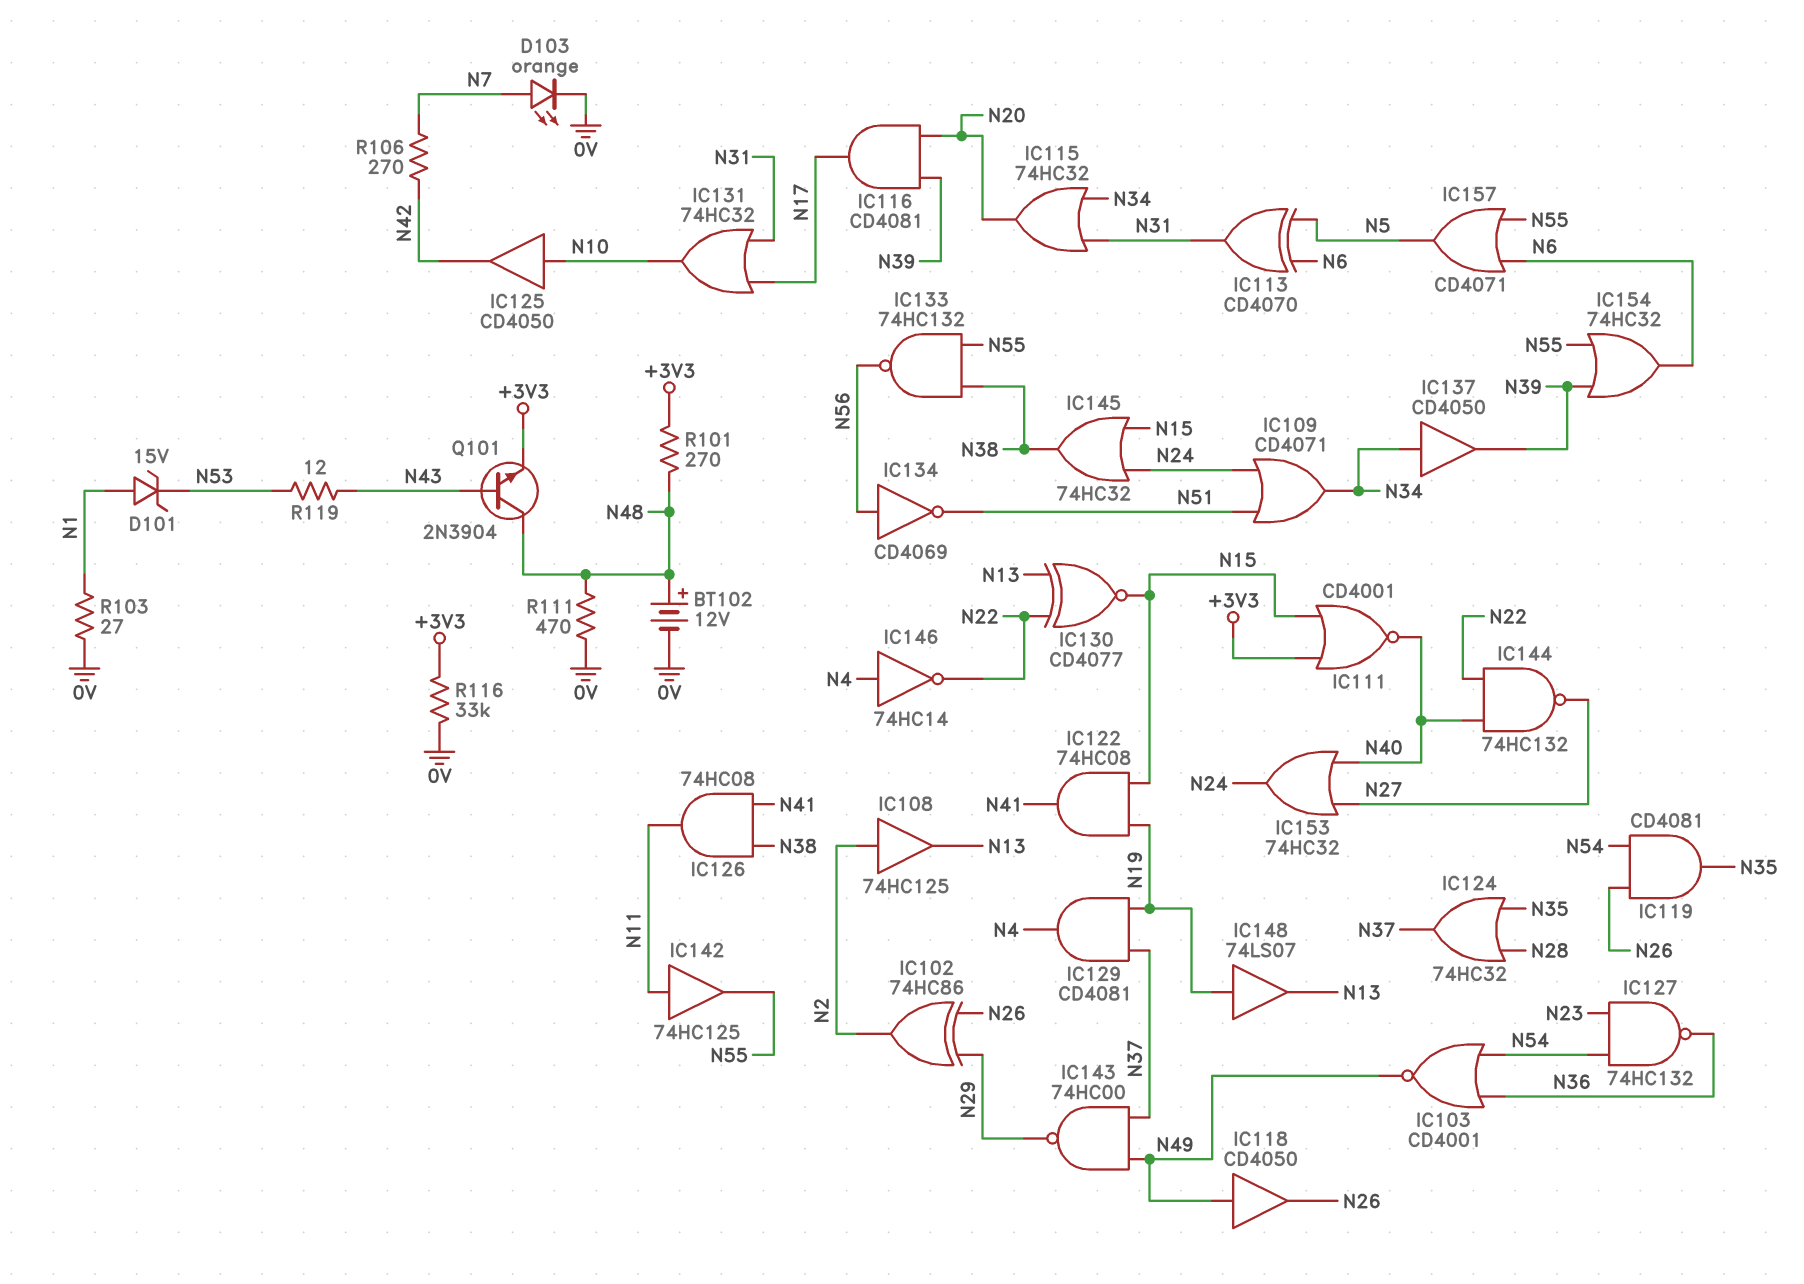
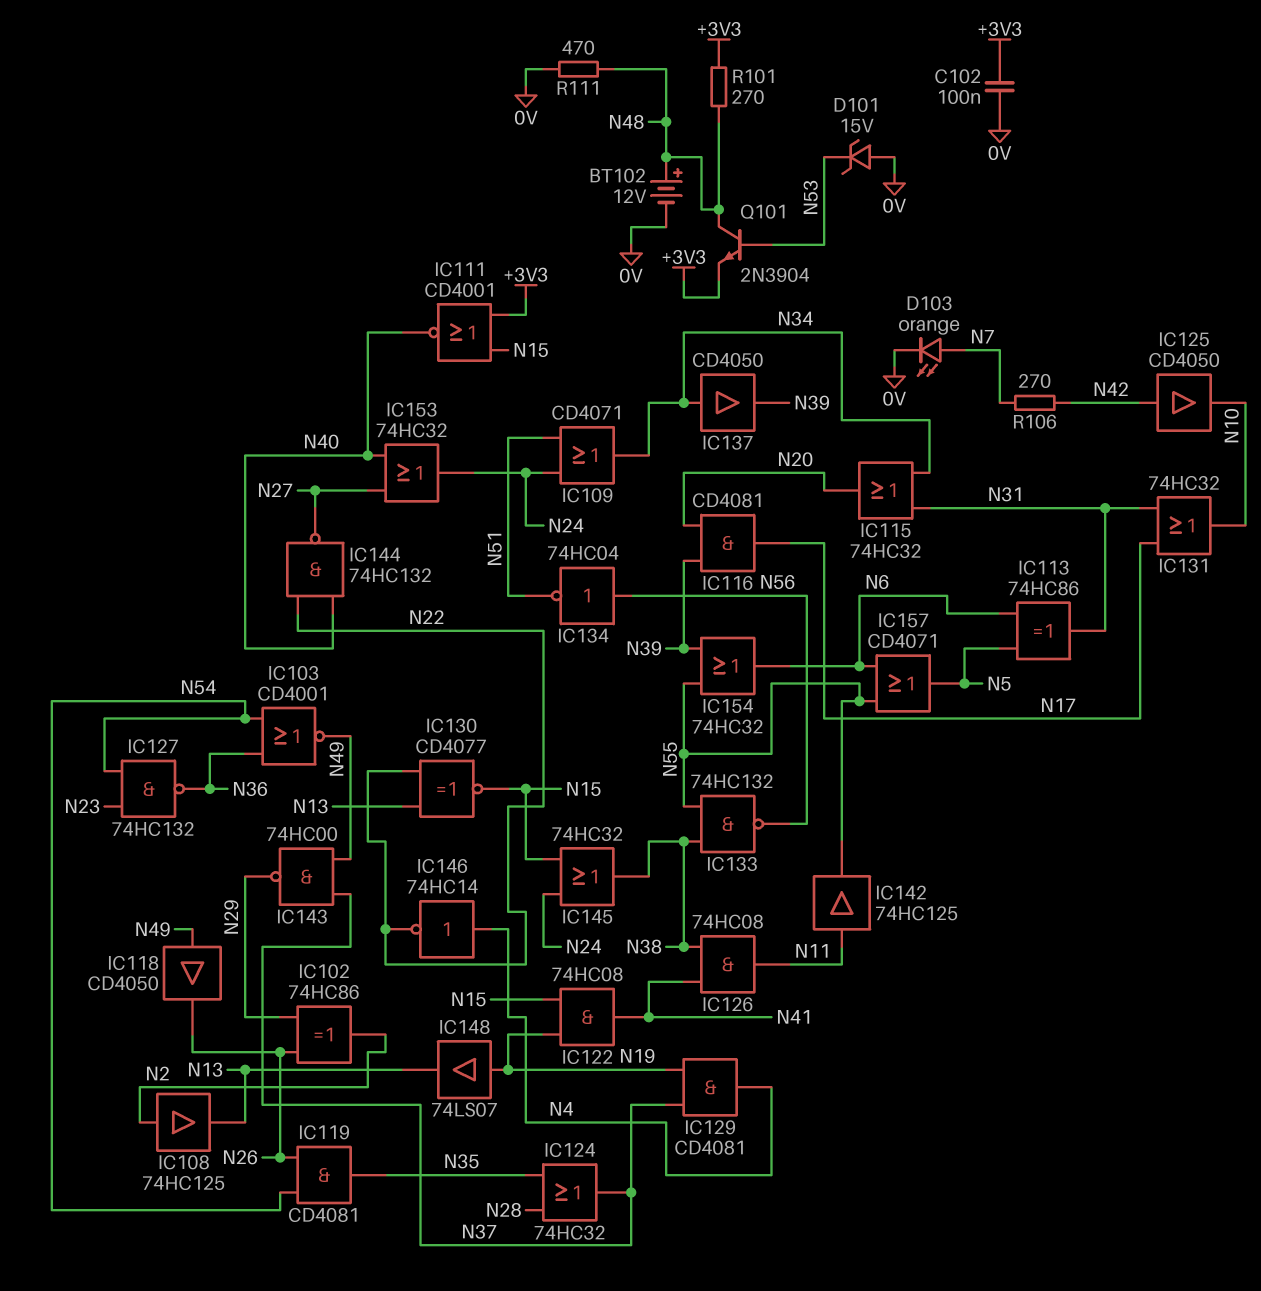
C102: none -> 100nF (+3V3, 0V)
D101: zener 15V (A N1, K N53) -> zener 15V (A 0V, K N53)
IC113: XOR CD4070 (in N5, in N6, out N31) -> XOR 74HC86 (in N5, in N6, out N31)
IC125: buffer CD4050 (in N10, out N42) -> buffer CD4050 (in N42, out N10)
IC134: NOT CD4069 (in N56, out N51) -> NOT 74HC04 (in N56, out N51)
Q101: NPN 2N3904 (B N43, C N48, E +3V3) -> NPN 2N3904 (B N53, C N48, E +3V3)
R103: 27 (0V, N1) -> none
R116: 33k (+3V3, 0V) -> none
R119: 12 (N43, N53) -> none

